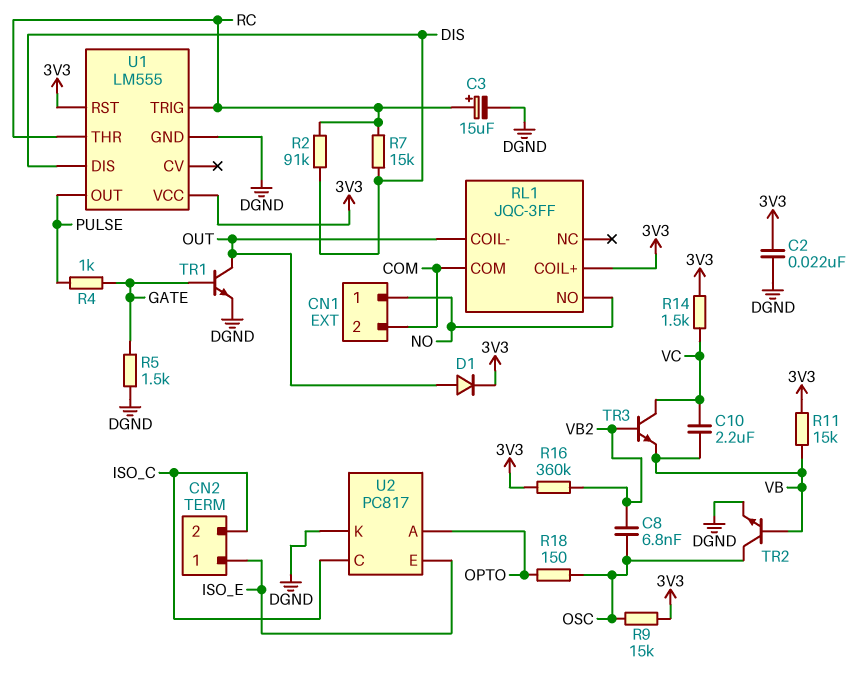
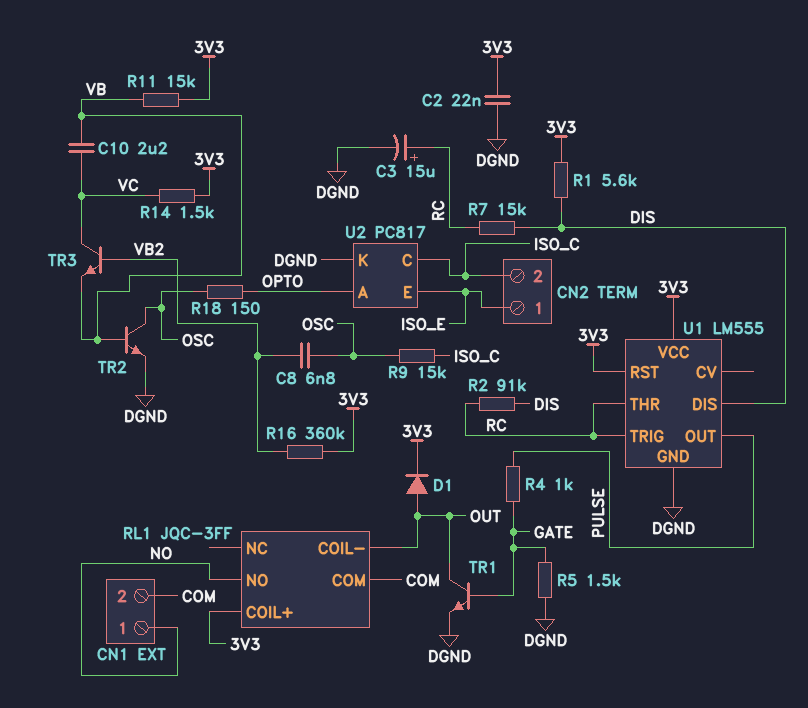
R1: none -> 5.6k (3V3, DIS)
R9: 15k (3V3, OSC) -> 15k (ISO_C, OSC)

